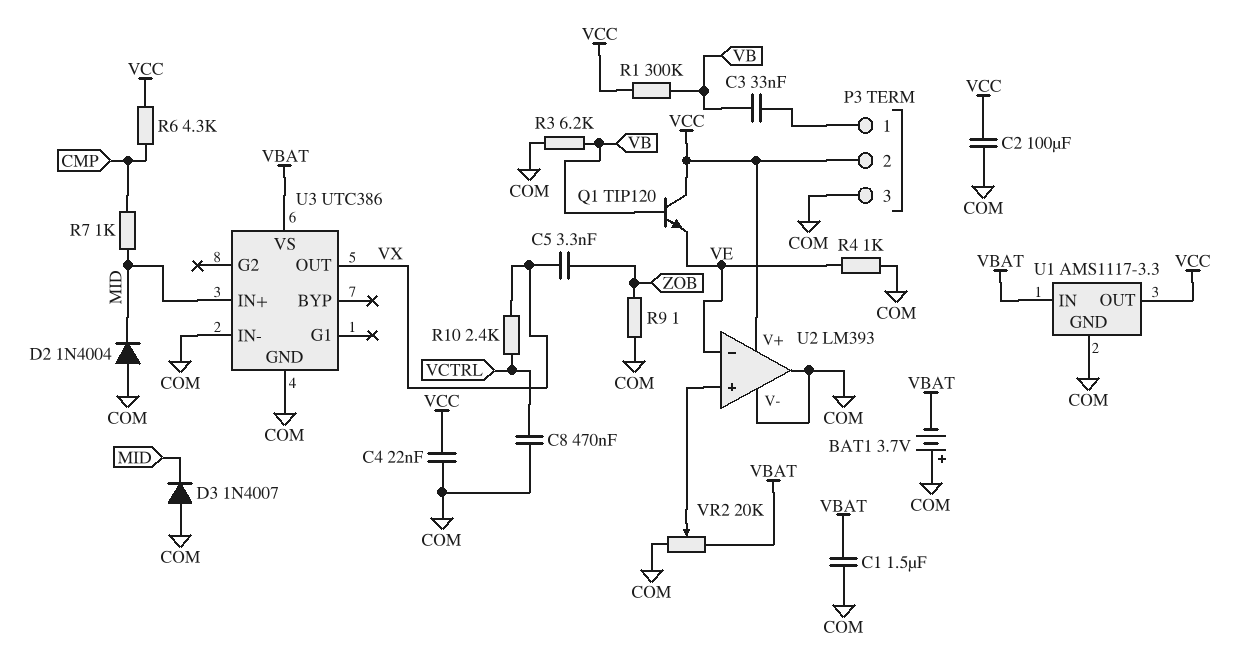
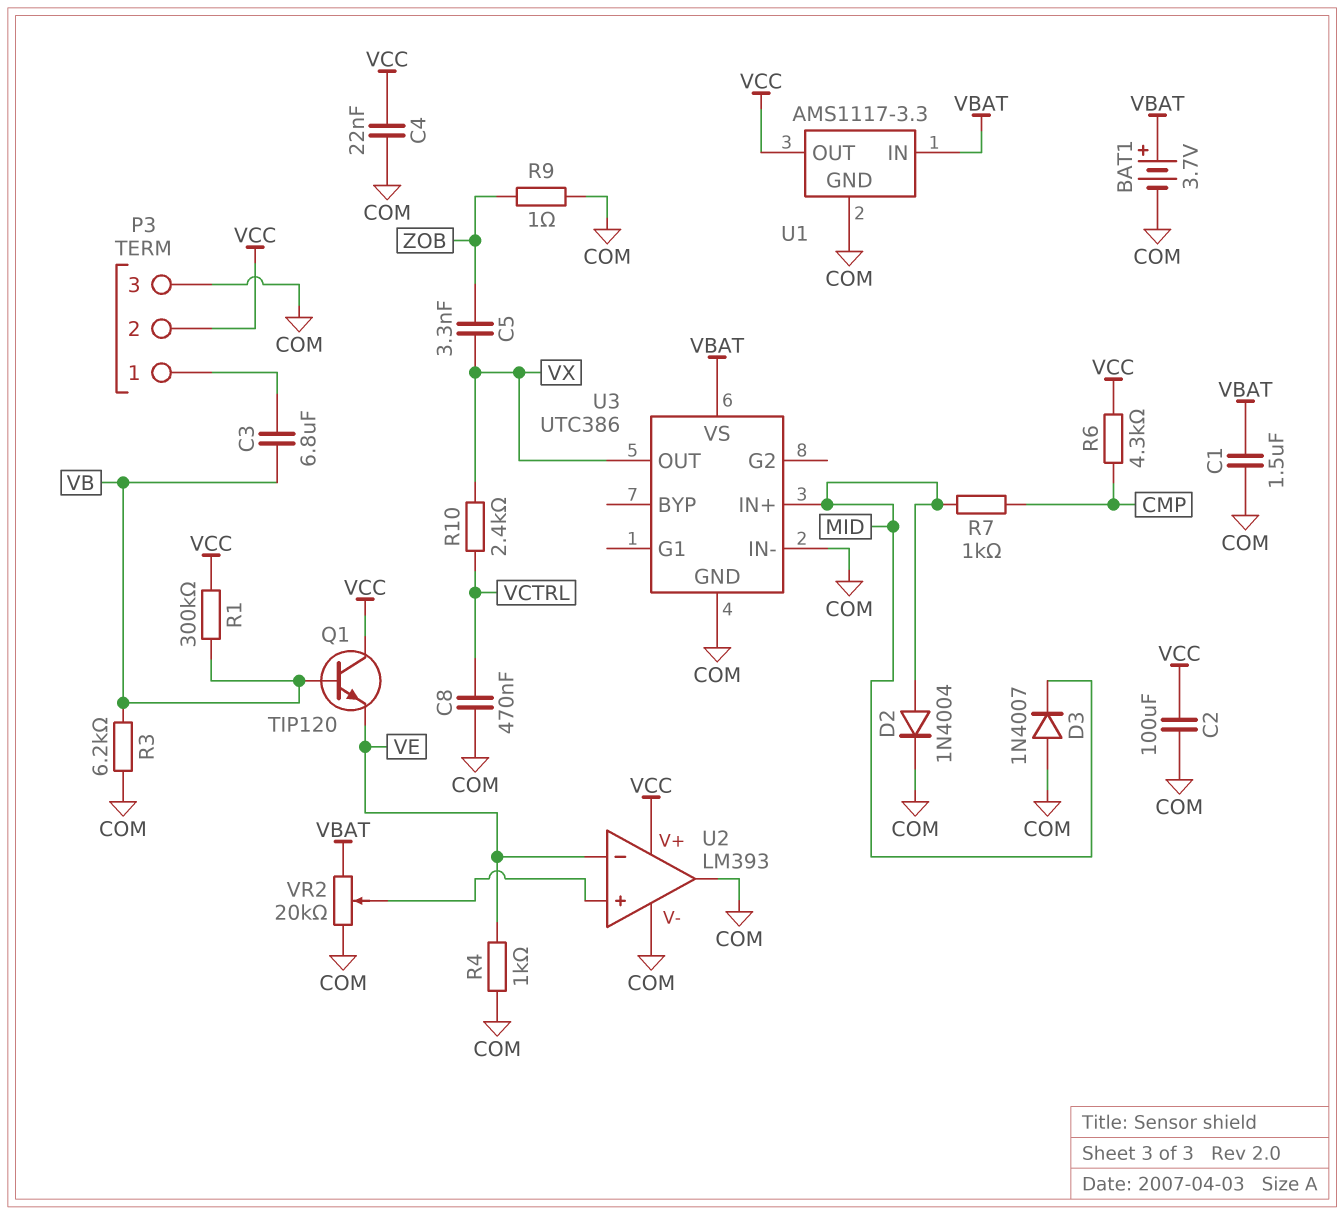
BAT1: 3.7V (plus COM, minus VBAT) -> 3.7V (plus VBAT, minus COM)
C3: 33nF (P3/1, VB) -> 6.8uF (P3/1, VB)
D2: diode 1N4004 (A COM, K MID) -> diode 1N4004 (A MID, K COM)

